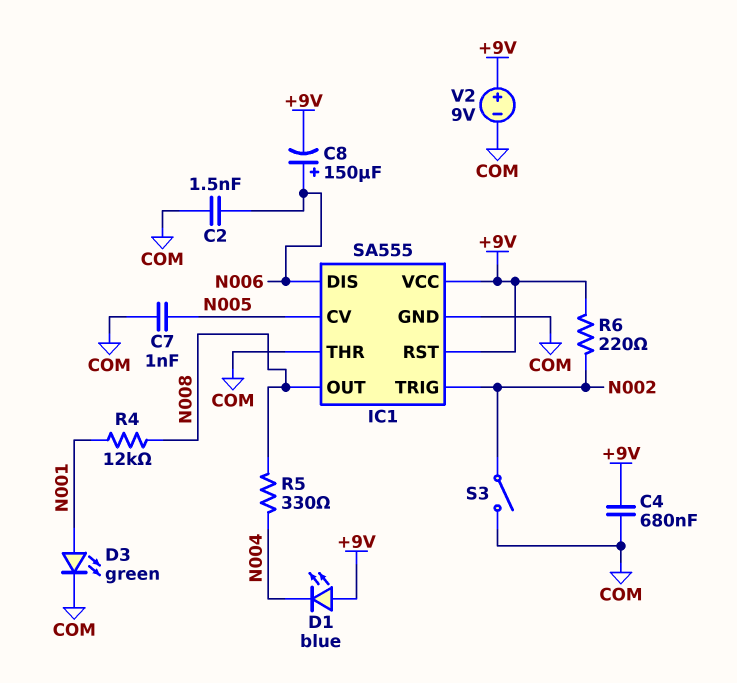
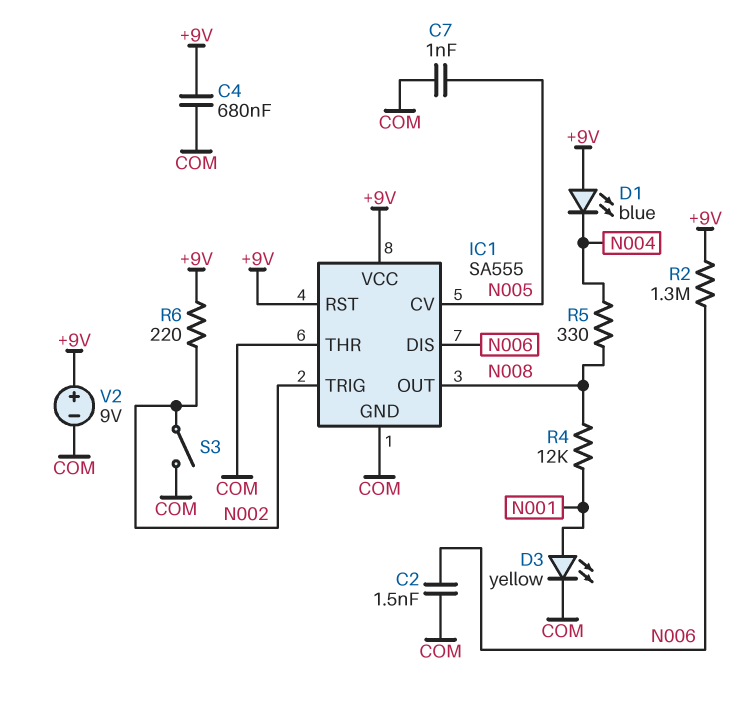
C8: 150uF (plus N006, minus +9V) -> none
D3: LED green (A N001, K COM) -> LED yellow (A N001, K COM)
R2: none -> 1.3M (+9V, N006)

